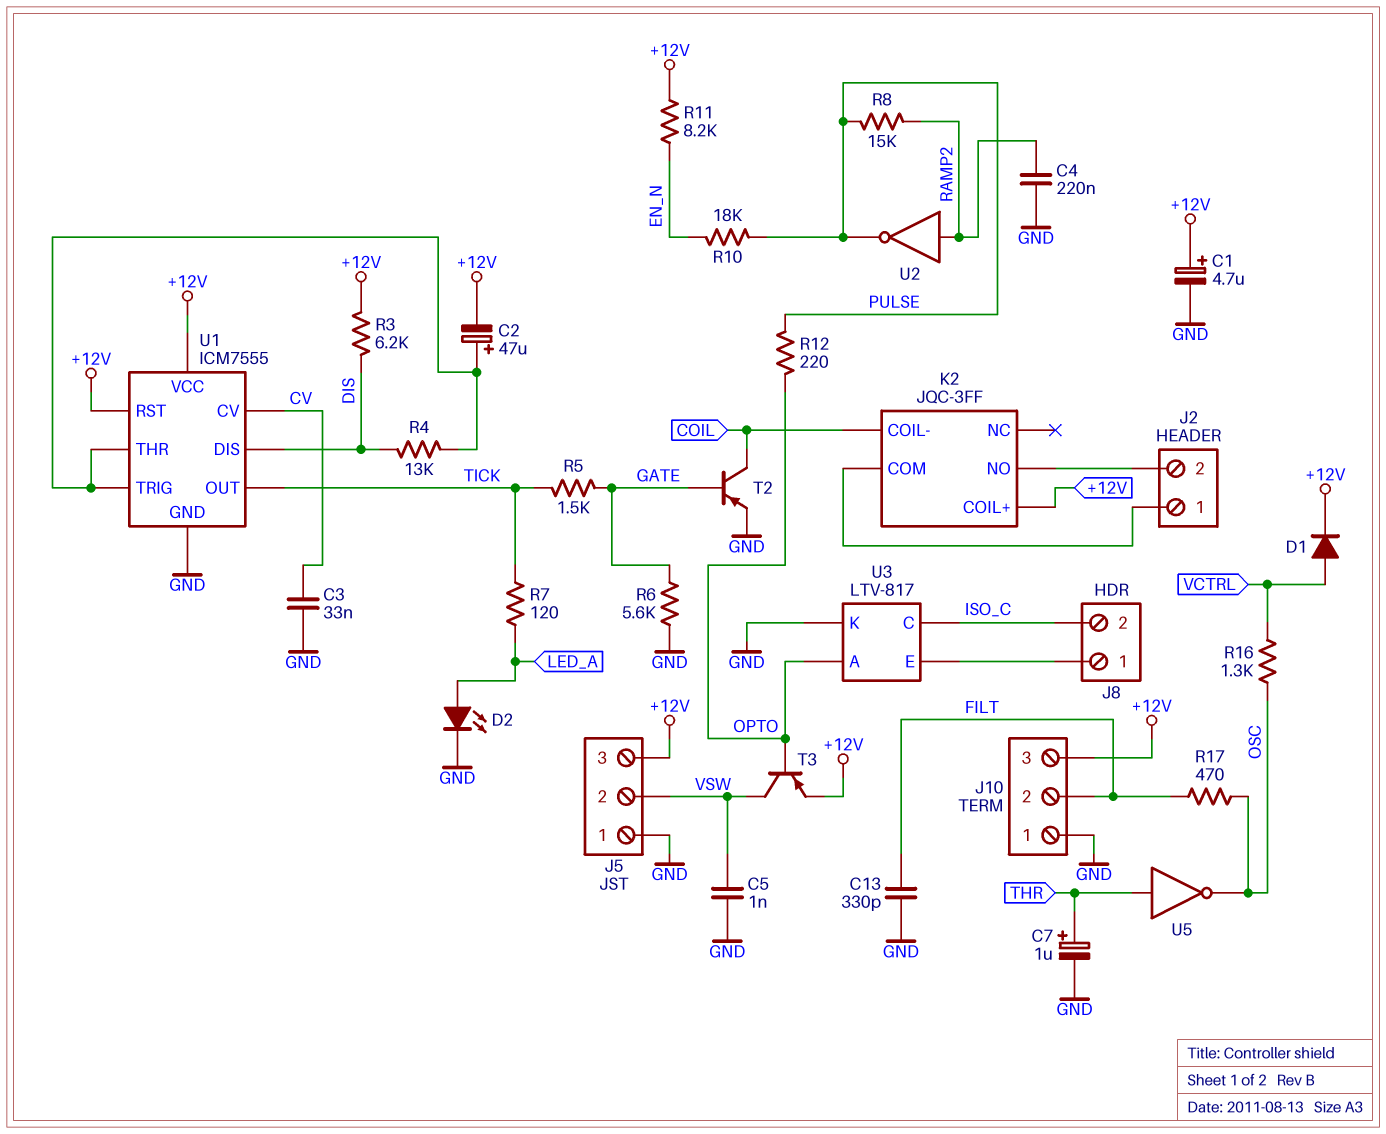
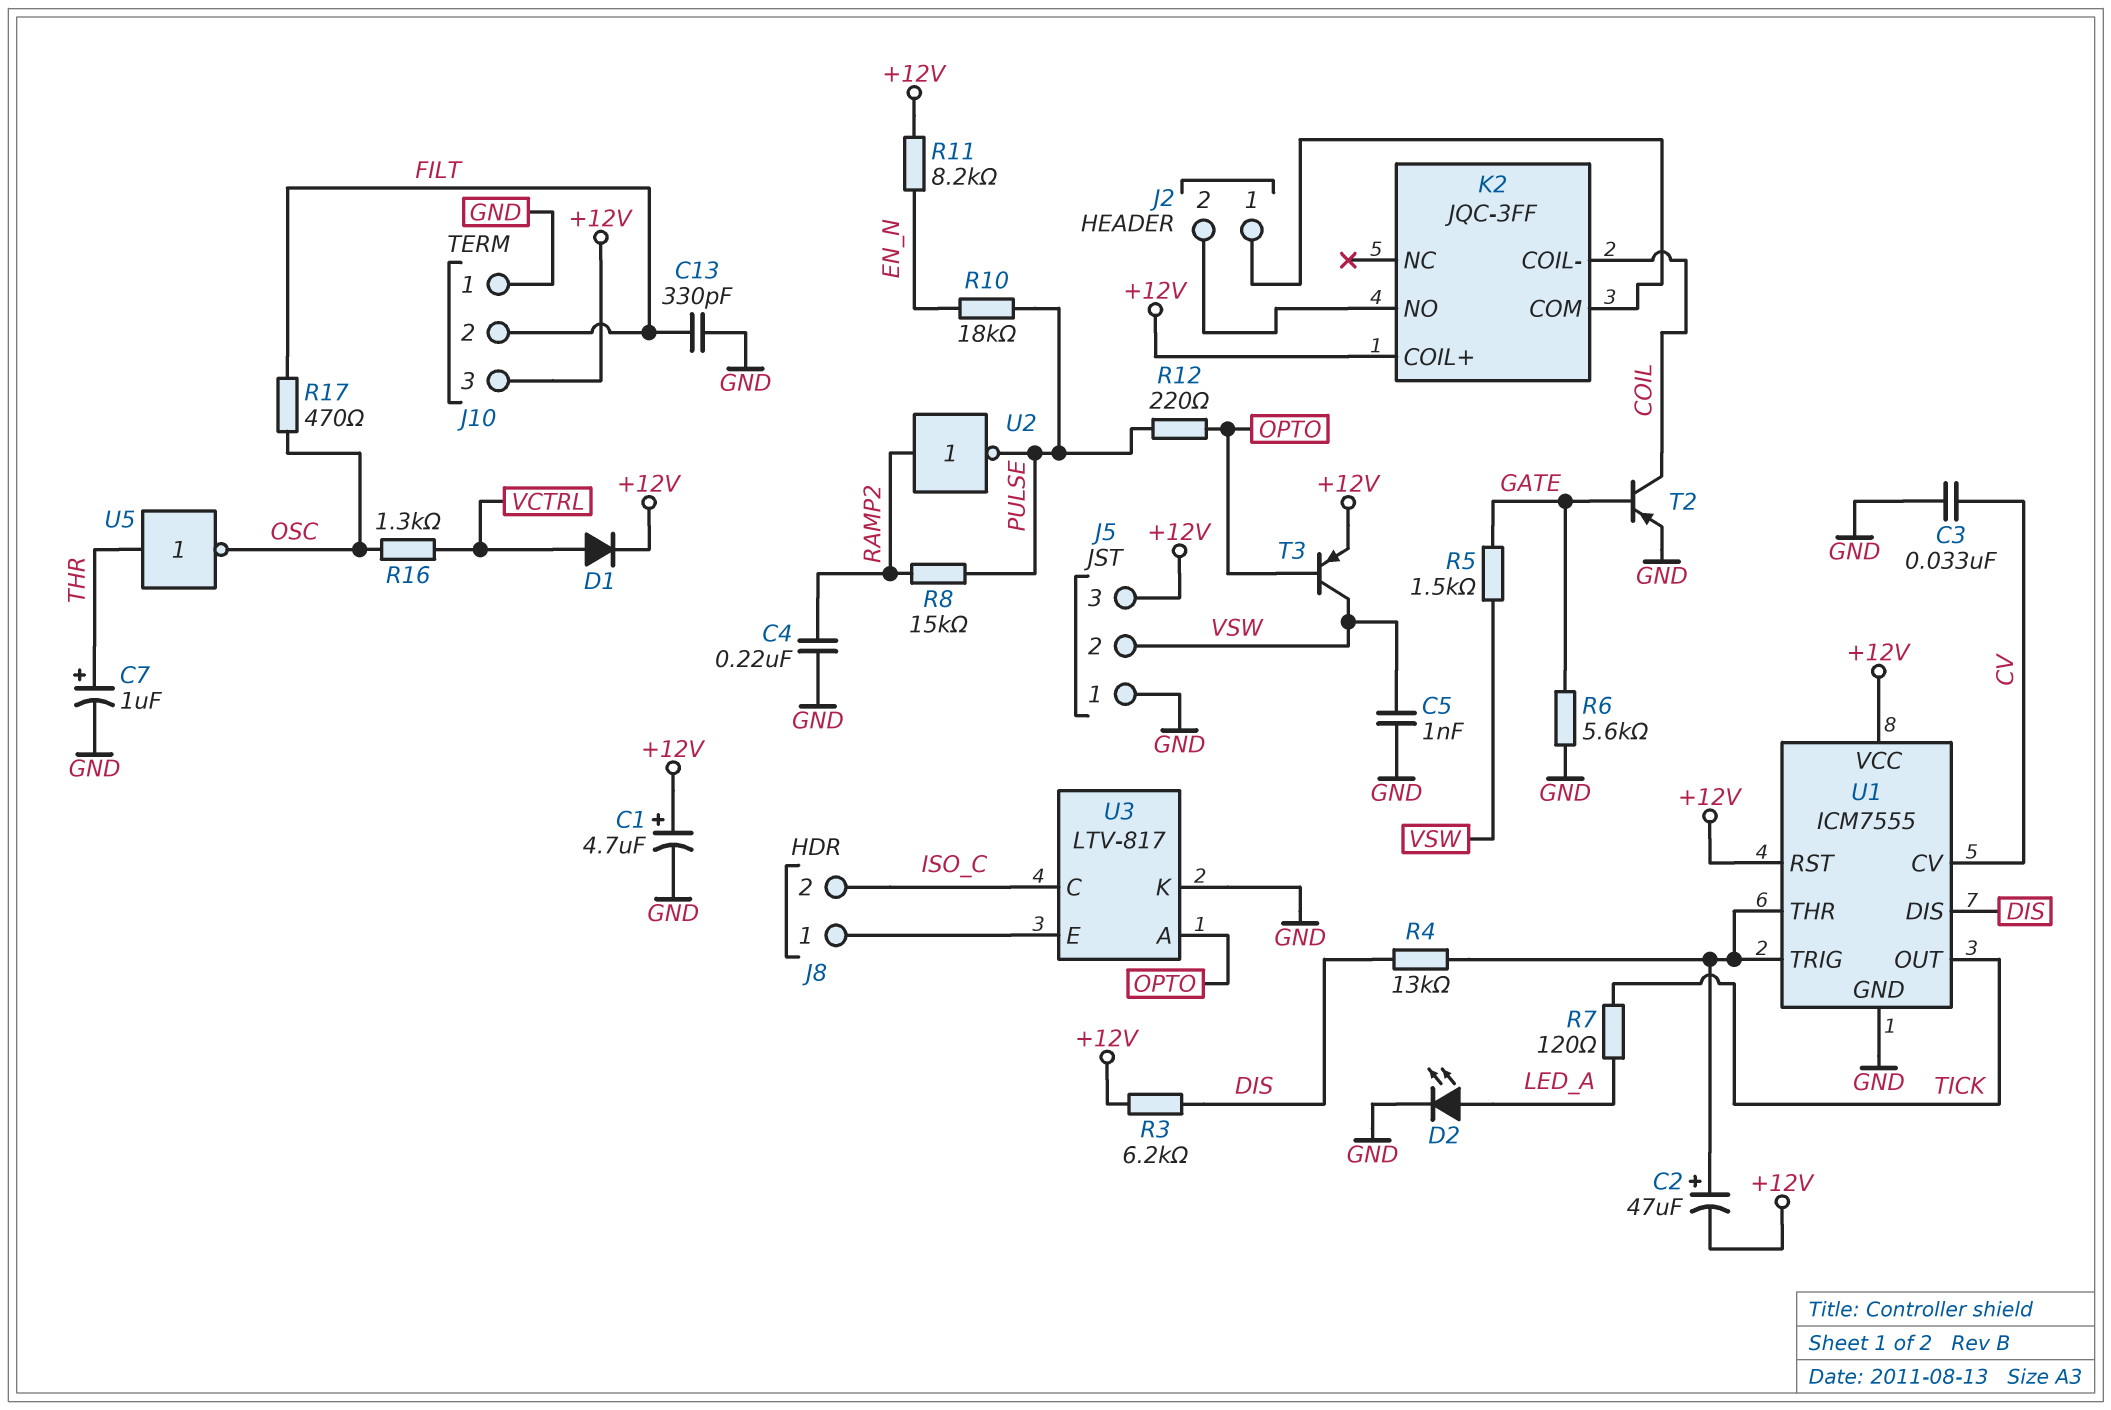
R5: 1.5k (GATE, TICK) -> 1.5k (GATE, VSW)

